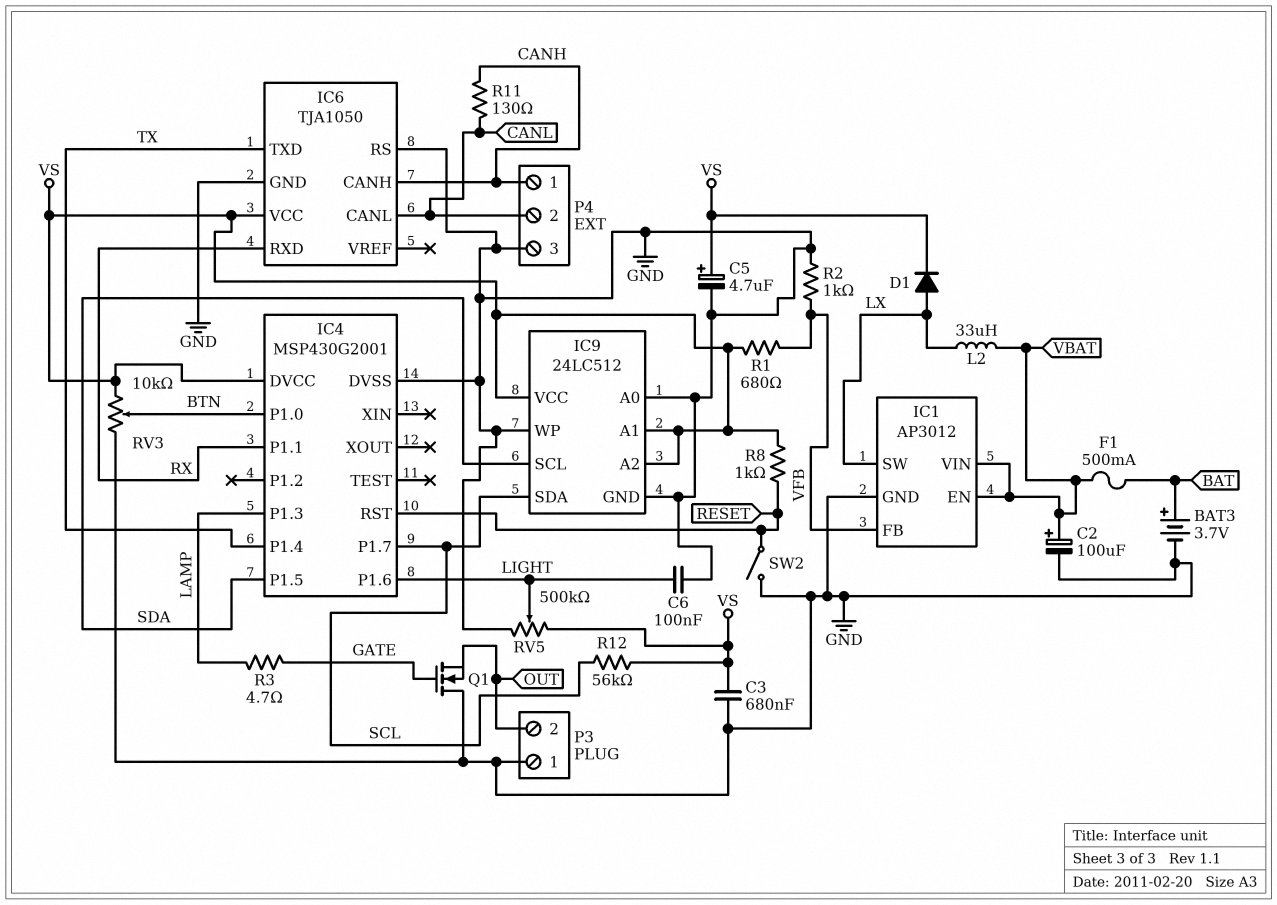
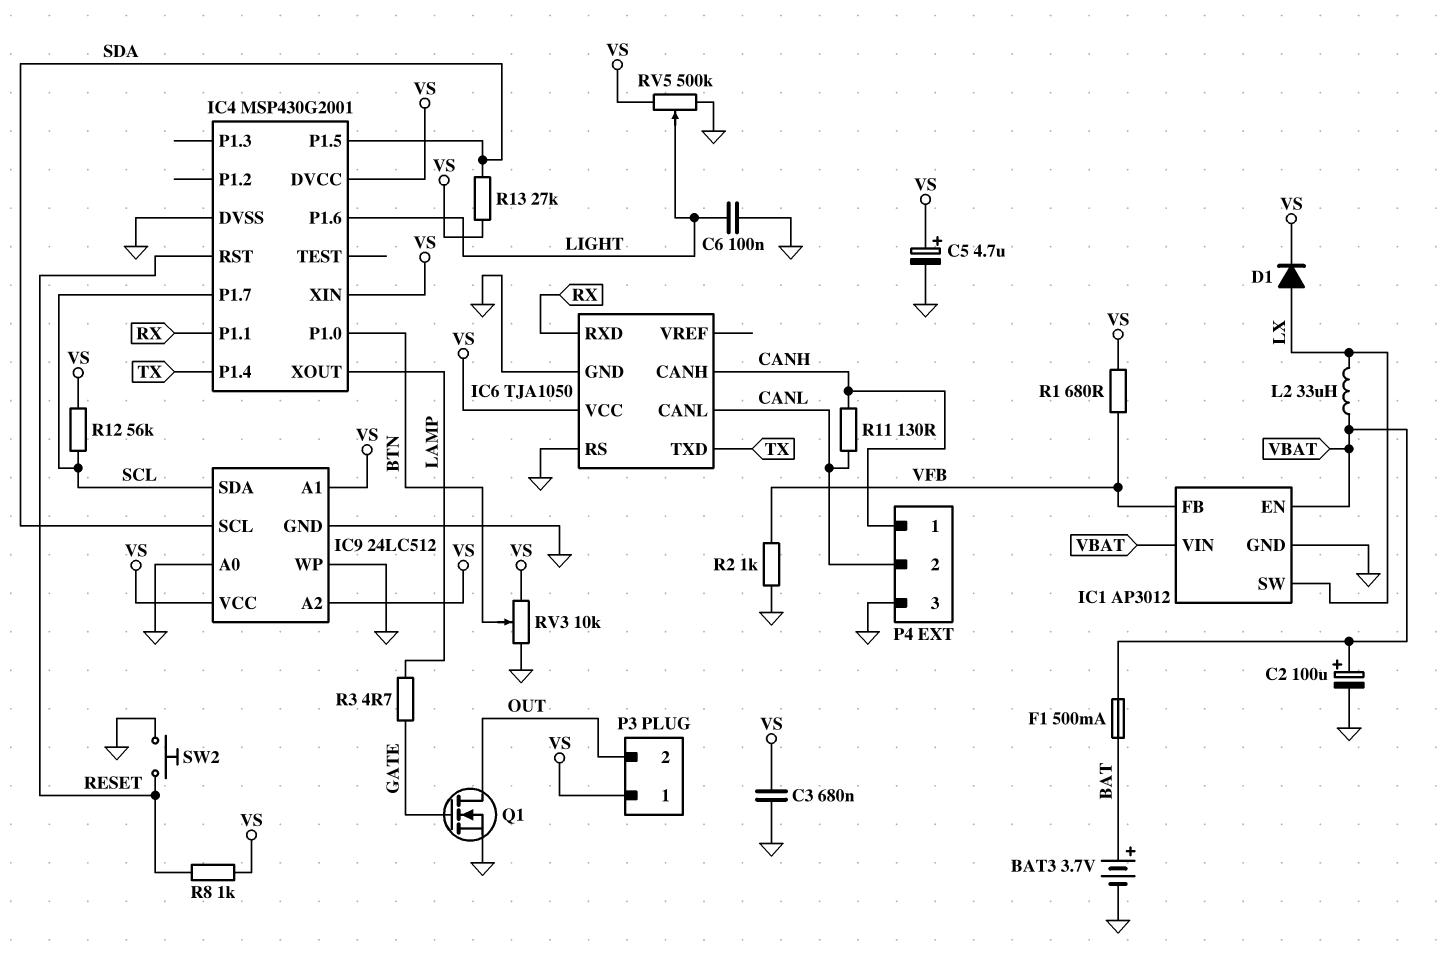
IC4 pin P1.3: LAMP -> none
IC4 pin XIN: none -> VS
IC4 pin XOUT: none -> LAMP
P3 pin 1: GND -> VS
Q1: NMOS (G GATE, D GND, S OUT) -> NMOS (G GATE, D OUT, S GND)
R13: none -> 27k (SDA, VS)
SW2: switch (GND, RESET) -> button (GND, RESET)

